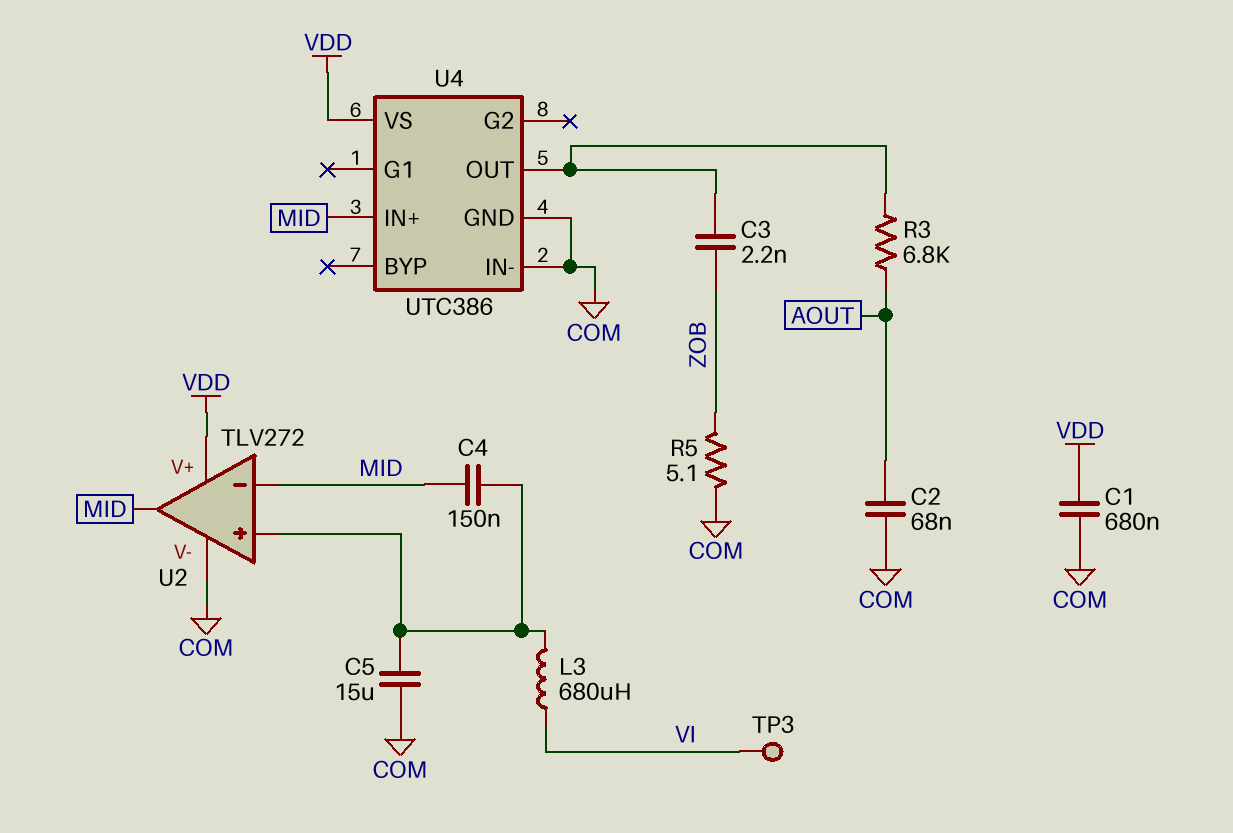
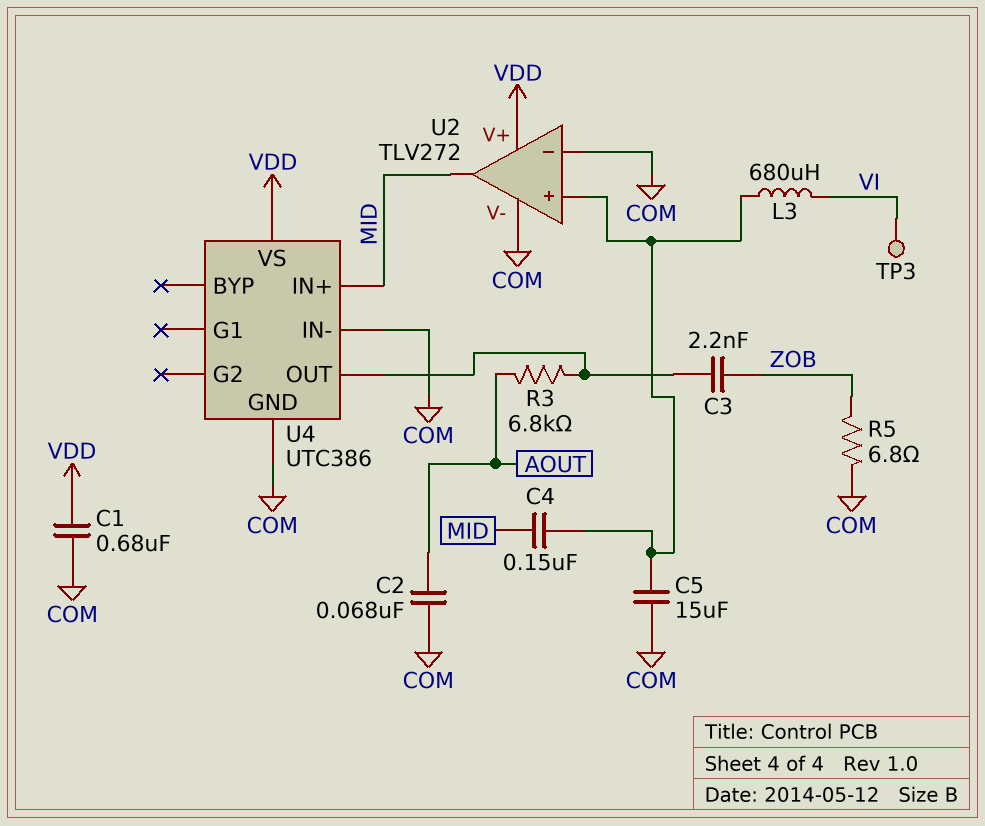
R5: 5.1 (COM, ZOB) -> 6.8 (COM, ZOB)
U2 pin in-: MID -> COM

